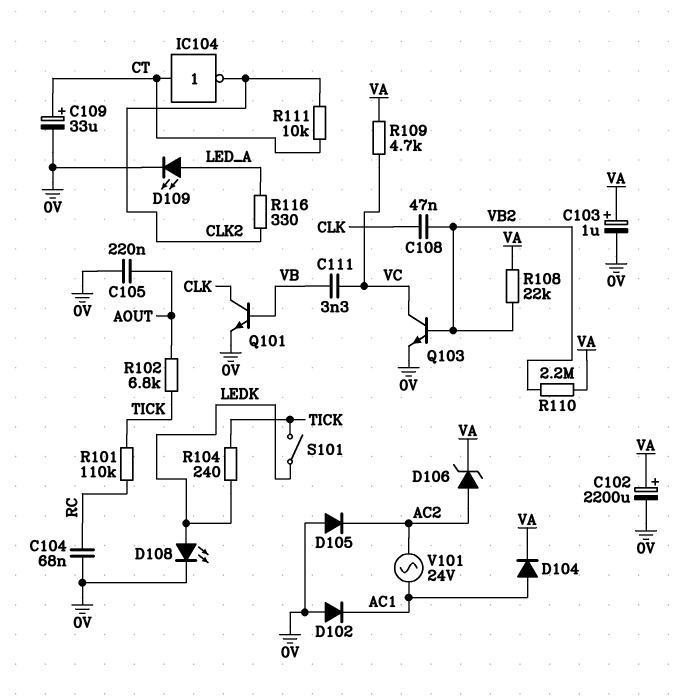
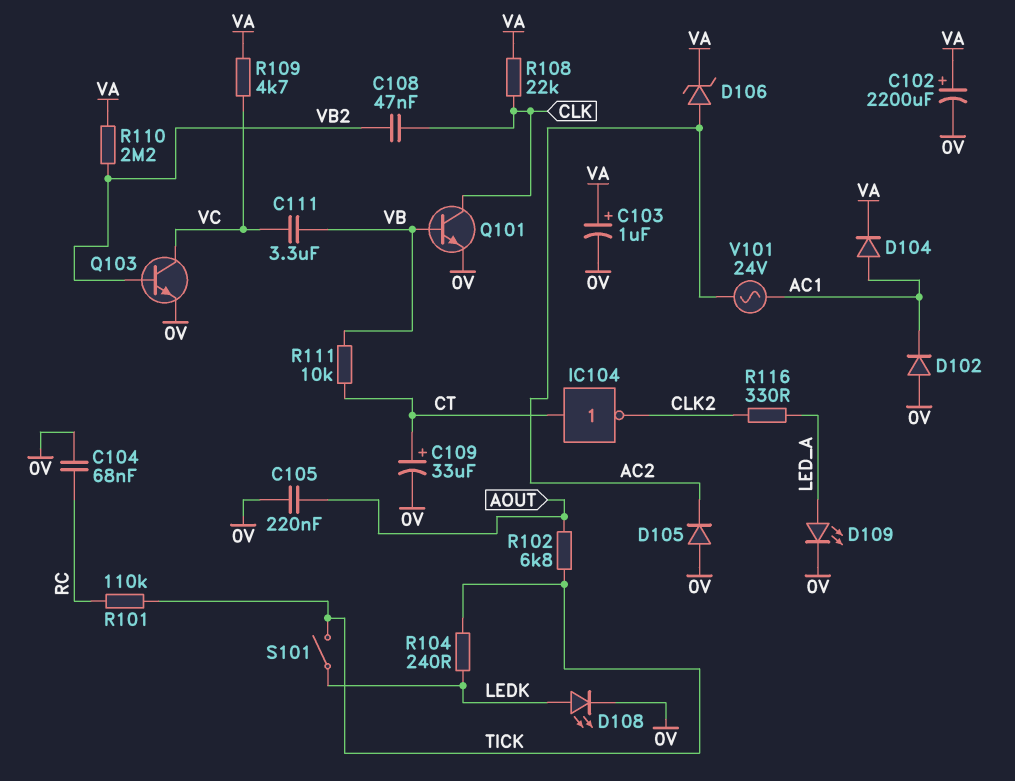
C111: 3.3nF (VB, VC) -> 3.3uF (VB, VC)
R108: 22k (VA, VB2) -> 22k (CLK, VA)
R111: 10k (CLK2, CT) -> 10k (CT, VB)

